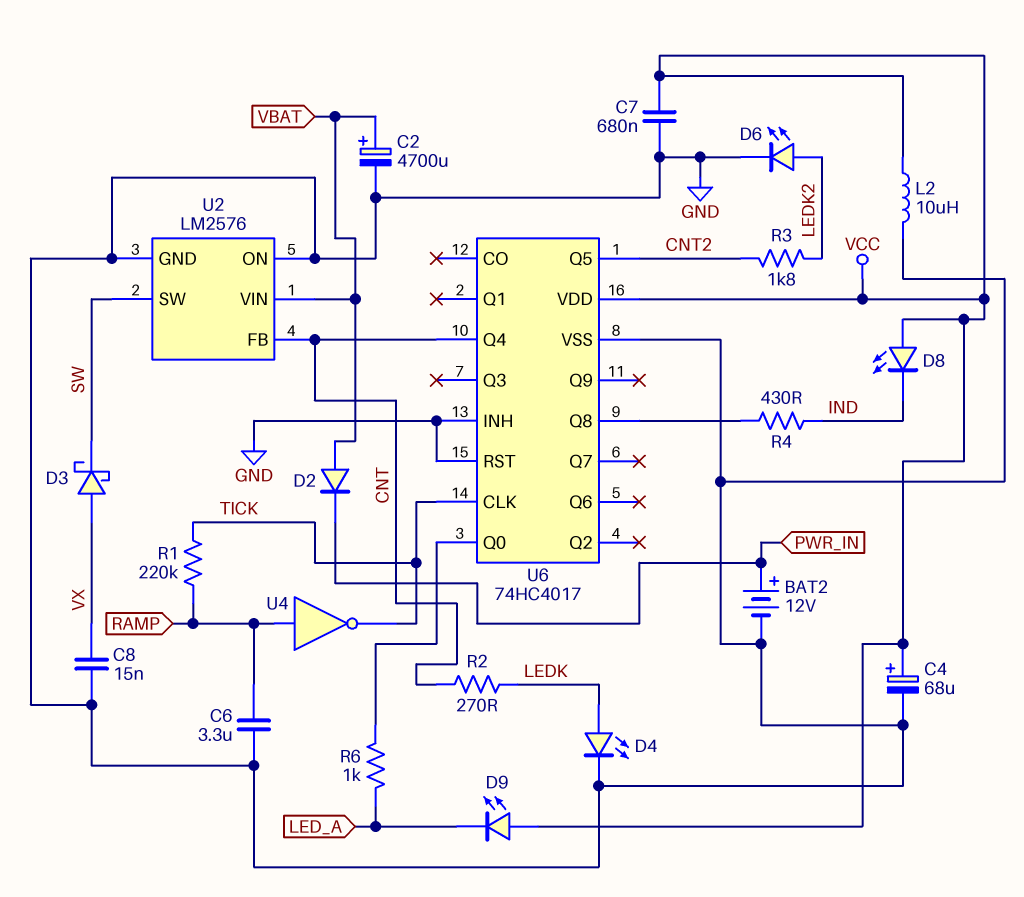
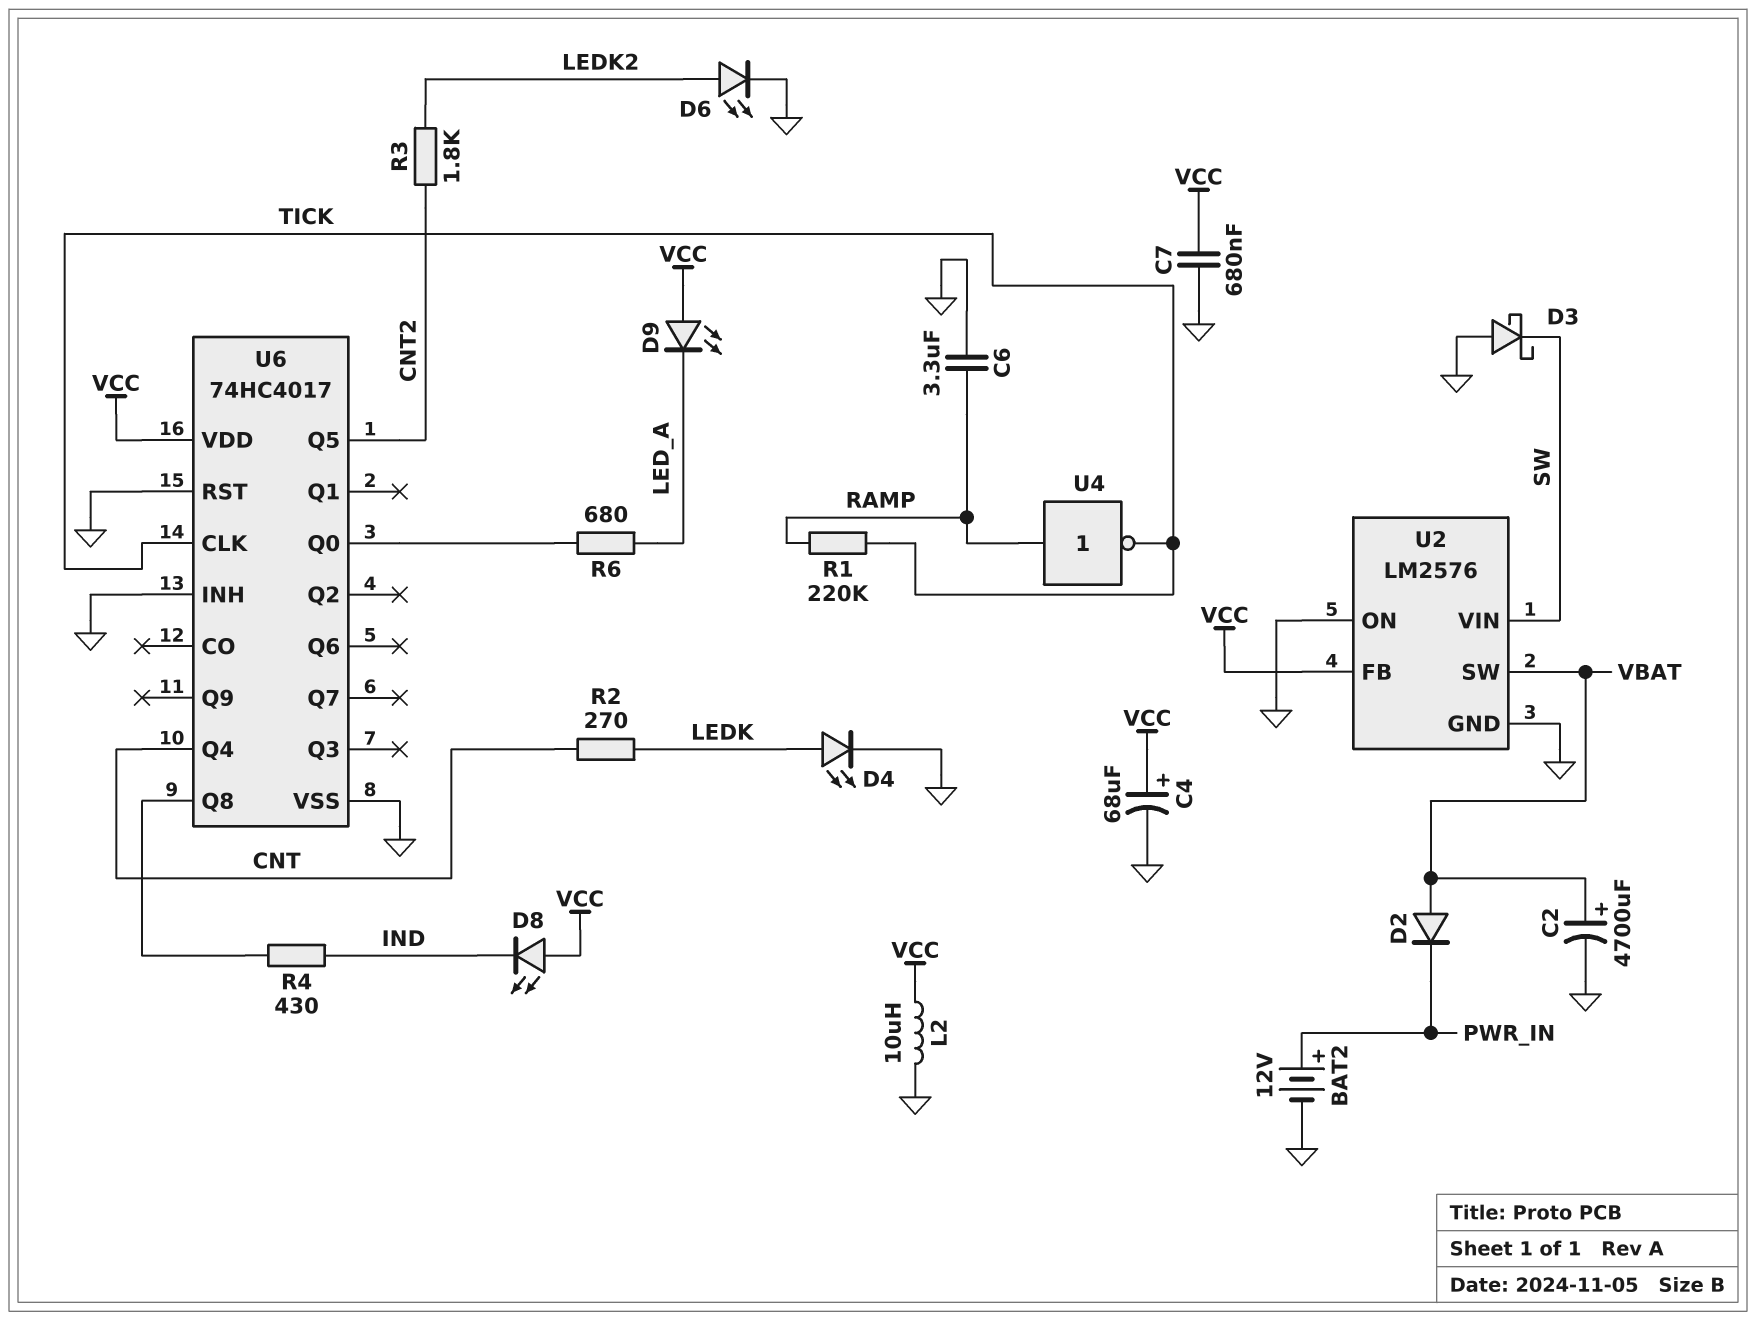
C8: 15nF (GND, VX) -> none
D3: schottky (A VX, K SW) -> schottky (A GND, K SW)
R6: 1k (LED_A, U6/Q0) -> 680 (LED_A, U6/Q0)
U2 pin FB: CNT -> VCC
U2 pin SW: SW -> VBAT
U2 pin VIN: VBAT -> SW

